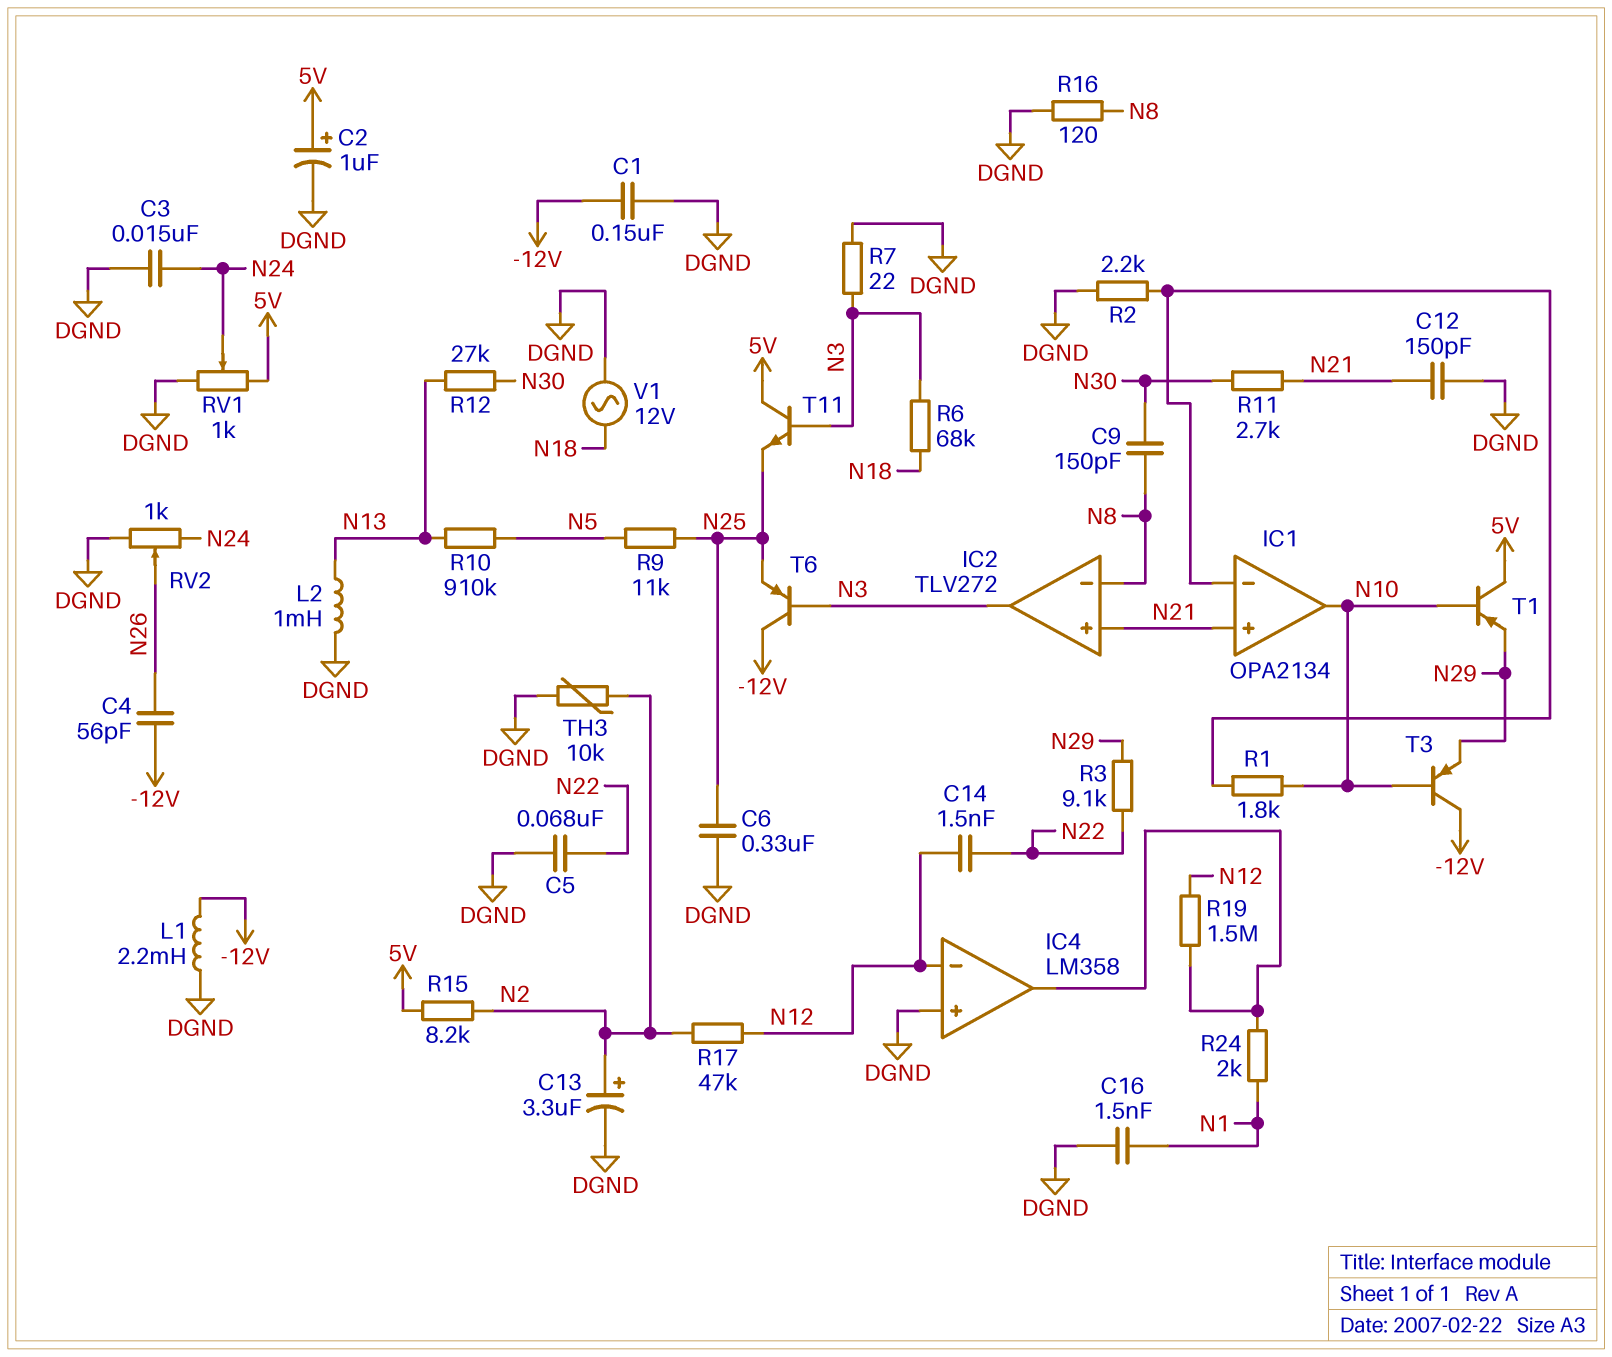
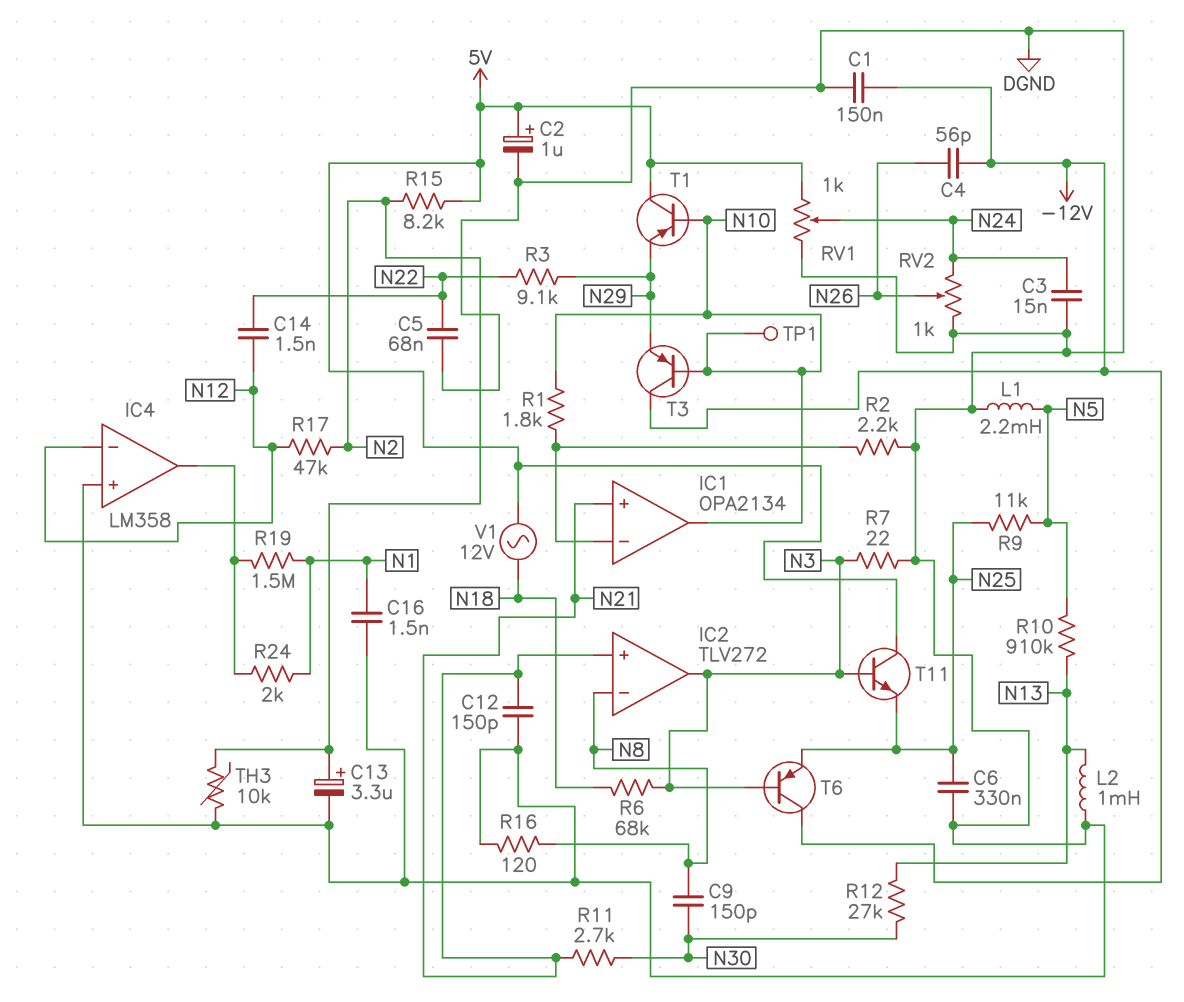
L1: 2.2mH (-12V, DGND) -> 2.2mH (DGND, N5)
R19: 1.5M (IC4/out, N12) -> 1.5M (IC4/out, N1)
TP1: none -> test point (N10)
V1: AC 12V (DGND, N18) -> AC 12V (5V, N18)

